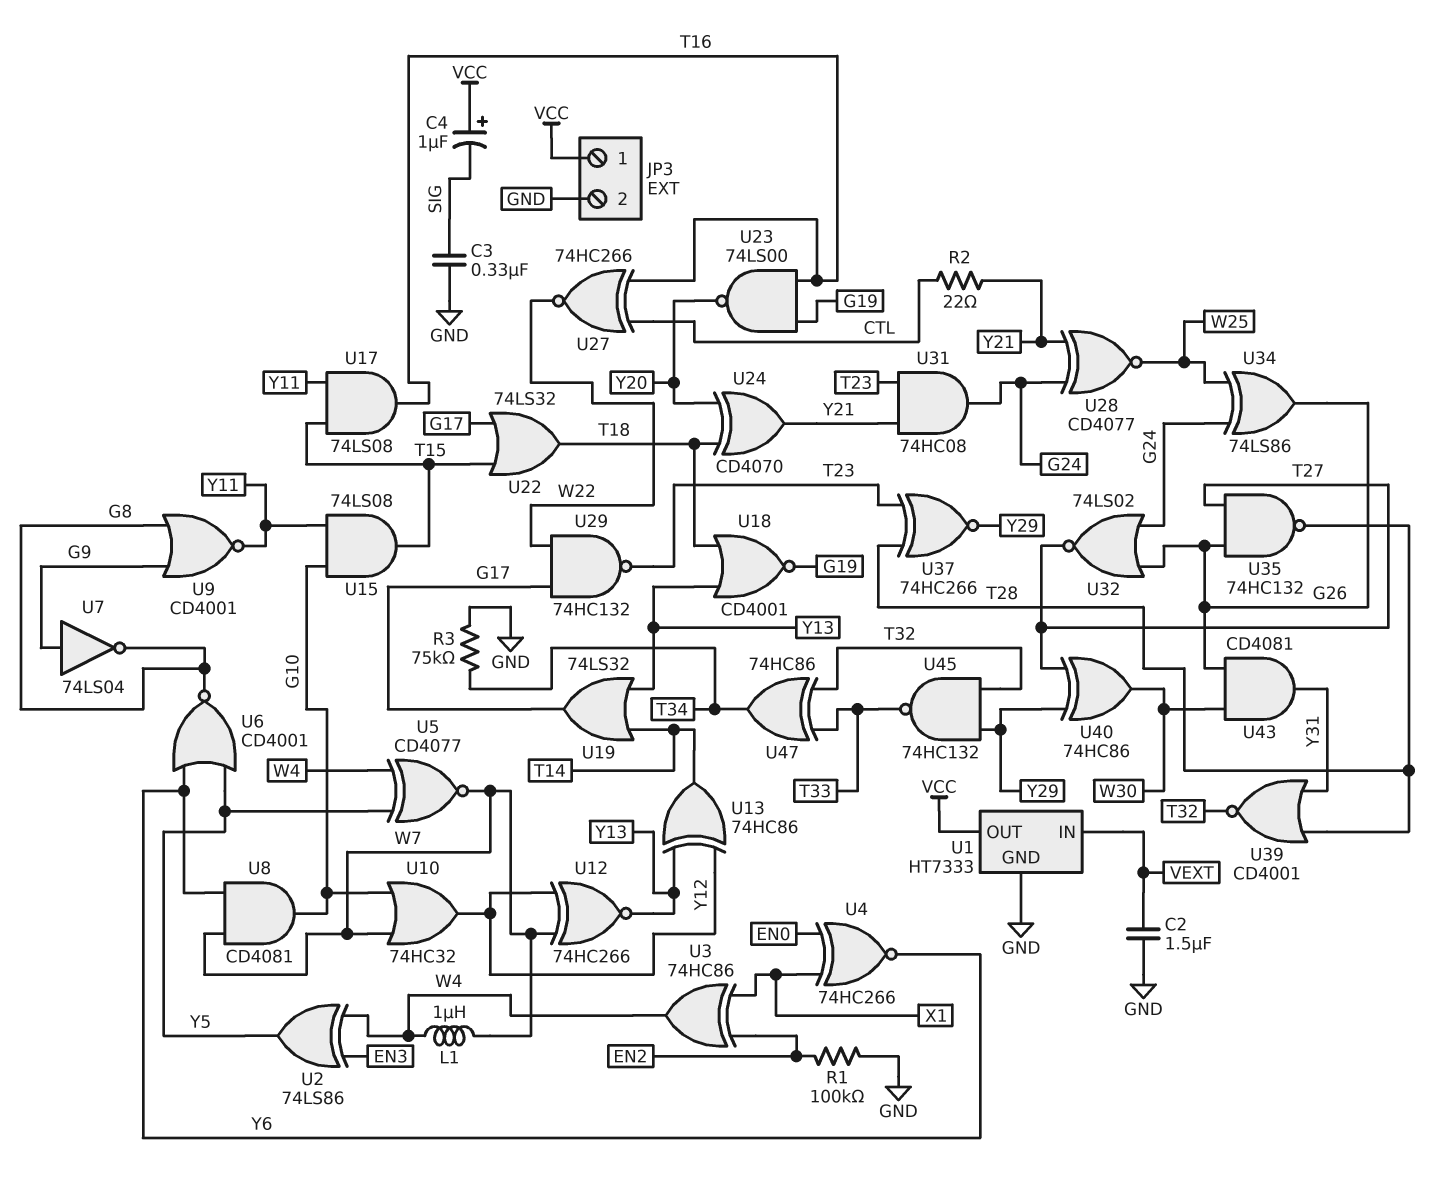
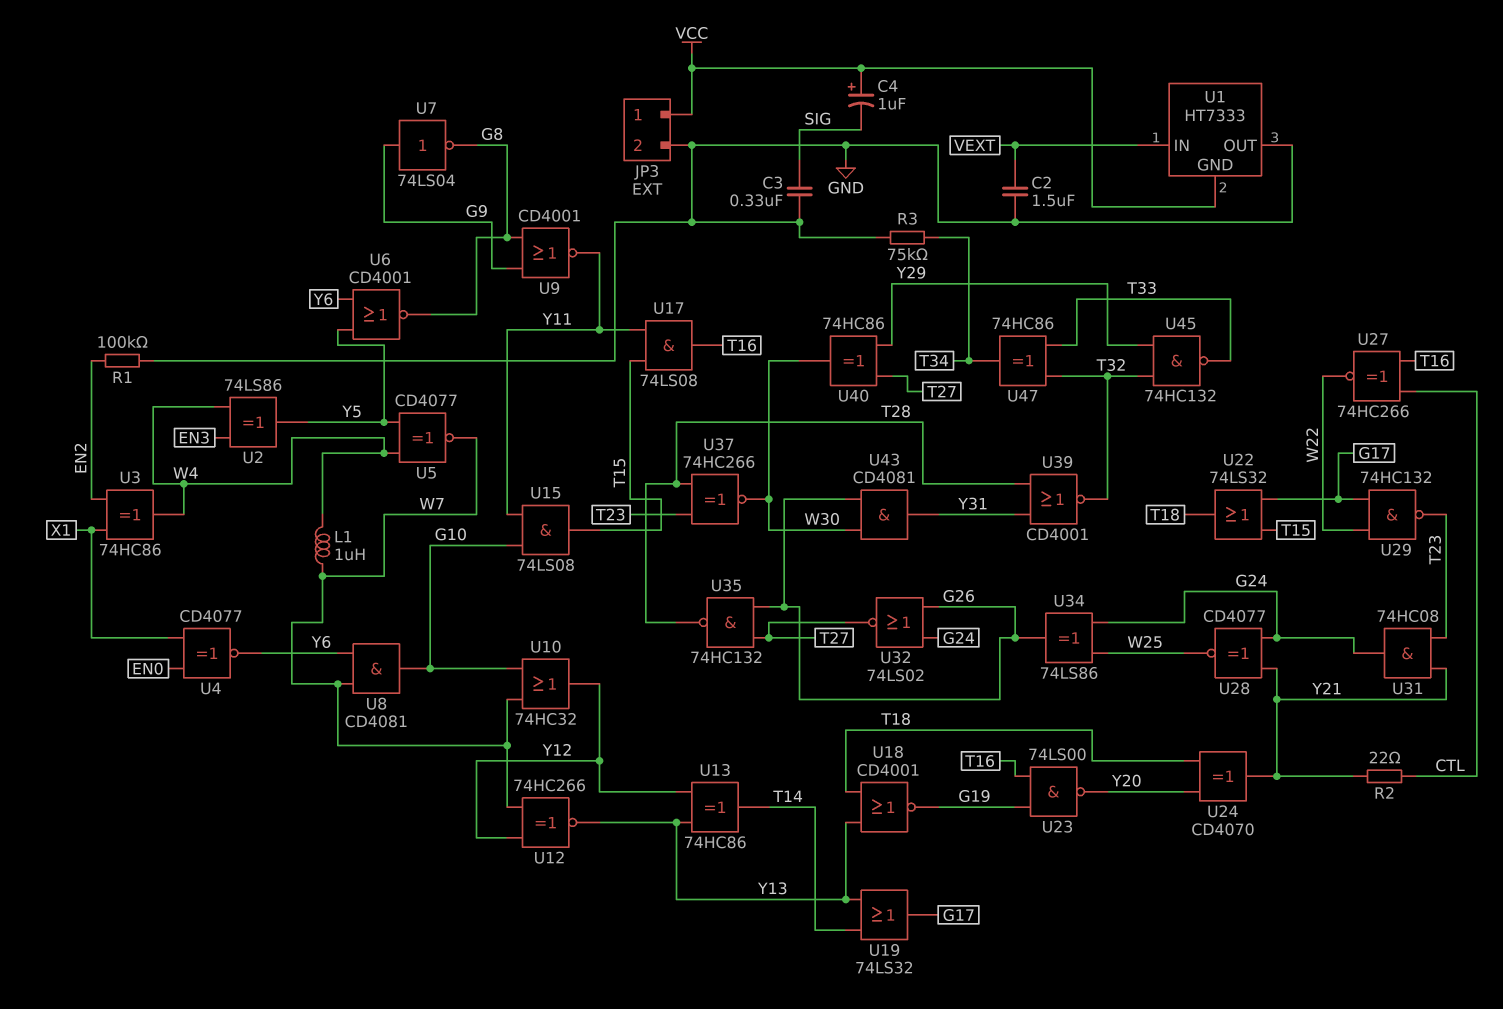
U1 pin GND: GND -> VCC
U1 pin OUT: VCC -> GND
U4: XNOR 74HC266 (in EN0, in X1, out Y6) -> XNOR CD4077 (in EN0, in X1, out Y6)
U37: XNOR 74HC266 (in T23, in T28, out Y29) -> XNOR 74HC266 (in T23, in T28, out W30)

